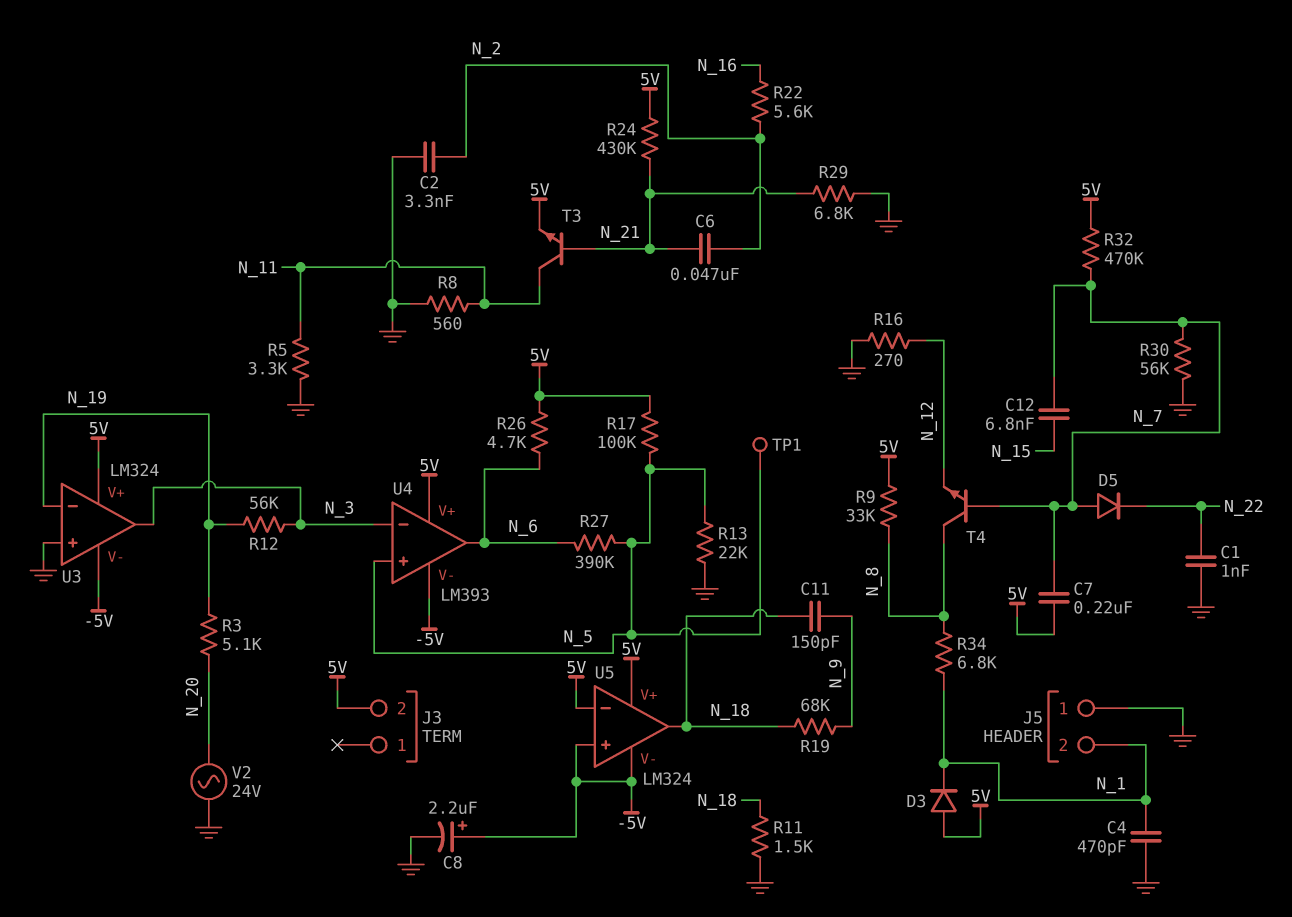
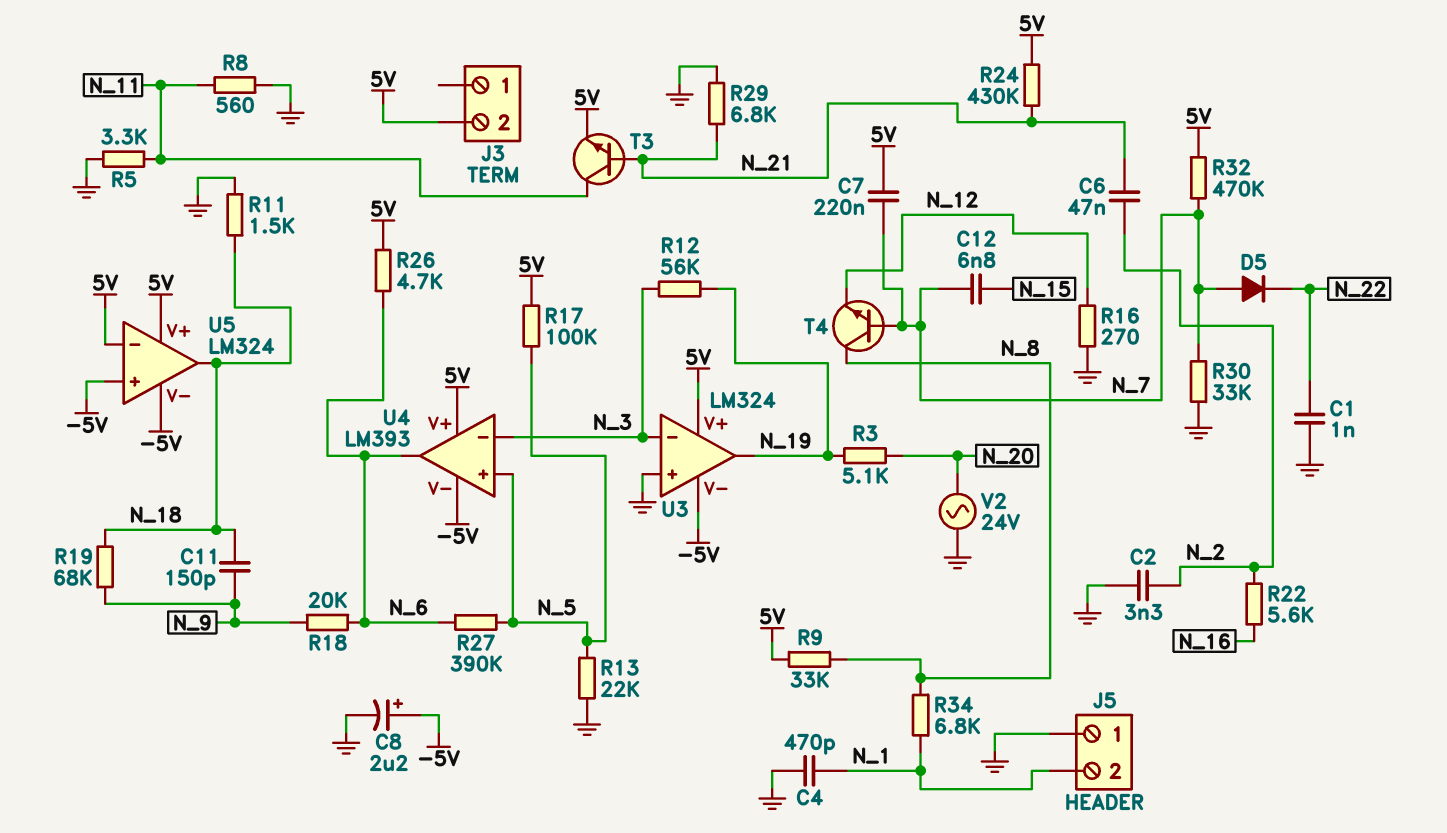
D3: diode (A 5V, K N_1) -> none
R18: none -> 20k (N_6, N_9)
R30: 56k (GND, N_7) -> 33k (GND, N_7)
TP1: test point (N_5) -> none
U3 pin in-: N_19 -> N_3
U3 pin out: N_3 -> N_19

